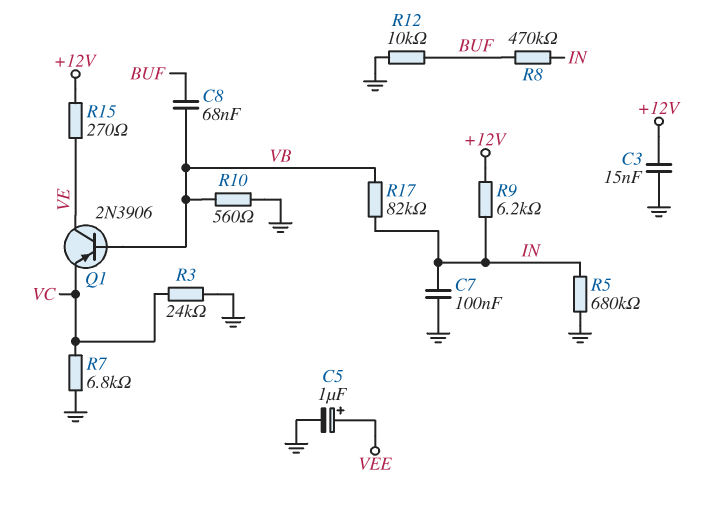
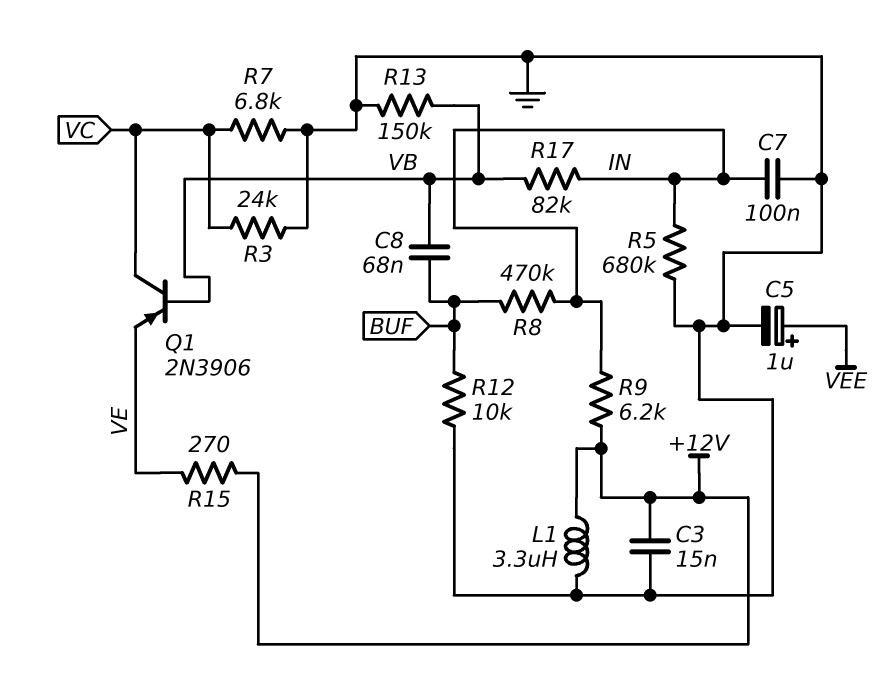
L1: none -> 3.3uH (+12V, GND)
Q1: PNP 2N3906 (B VB, C VE, E VC) -> PNP 2N3906 (B VB, C VC, E VE)
R10: 560 (GND, VB) -> none
R13: none -> 150k (GND, VB)

